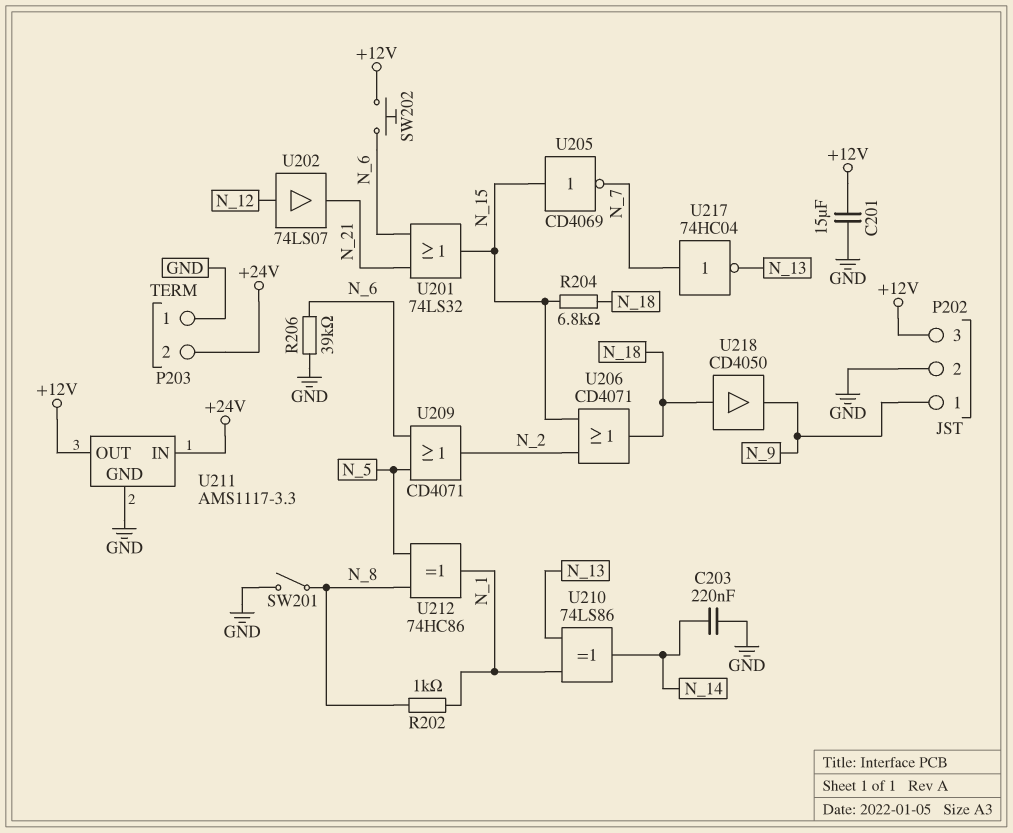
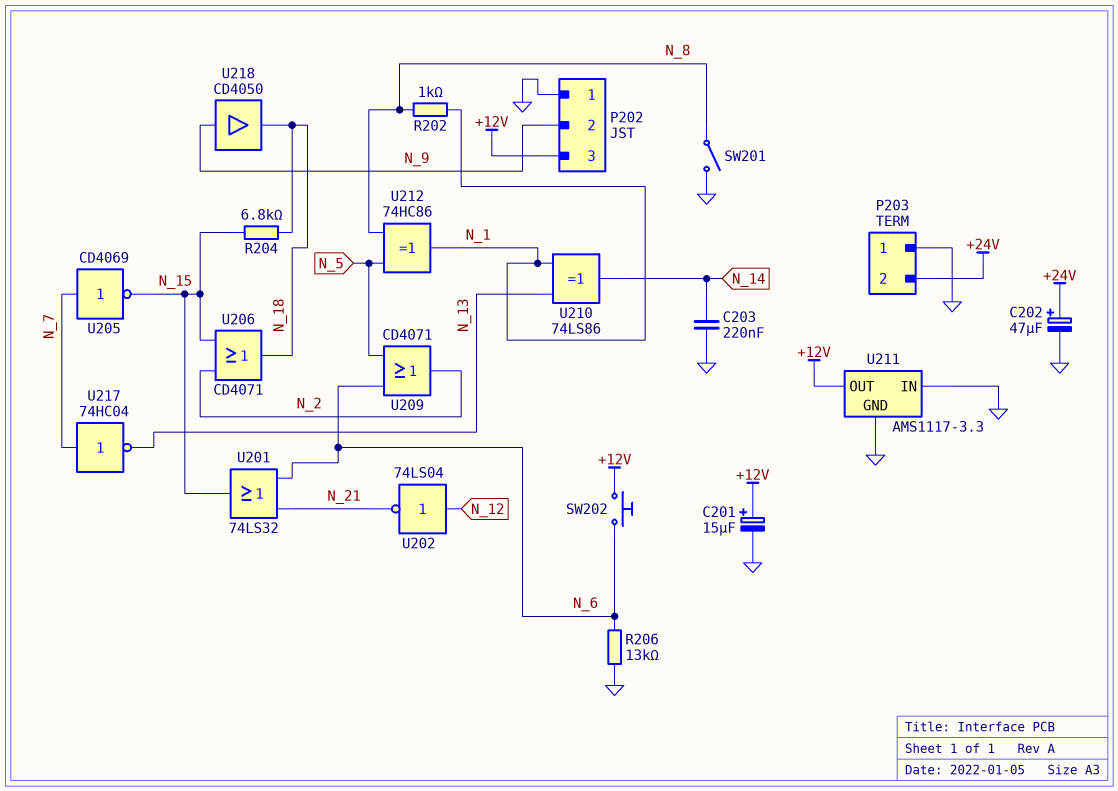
C201: 15uF (+12V, GND) -> 15uF (plus +12V, minus GND)
C202: none -> 47uF (plus +24V, minus GND)
P202 pin 1: N_9 -> GND
P202 pin 2: GND -> N_9
R206: 39k (GND, N_6) -> 13k (GND, N_6)
U202: buffer 74LS07 (in N_12, out N_21) -> NOT 74LS04 (in N_12, out N_21)
U205: NOT CD4069 (in N_15, out N_7) -> NOT CD4069 (in N_7, out N_15)
U211 pin IN: +24V -> GND
U218: buffer CD4050 (in N_18, out N_9) -> buffer CD4050 (in N_9, out N_18)

